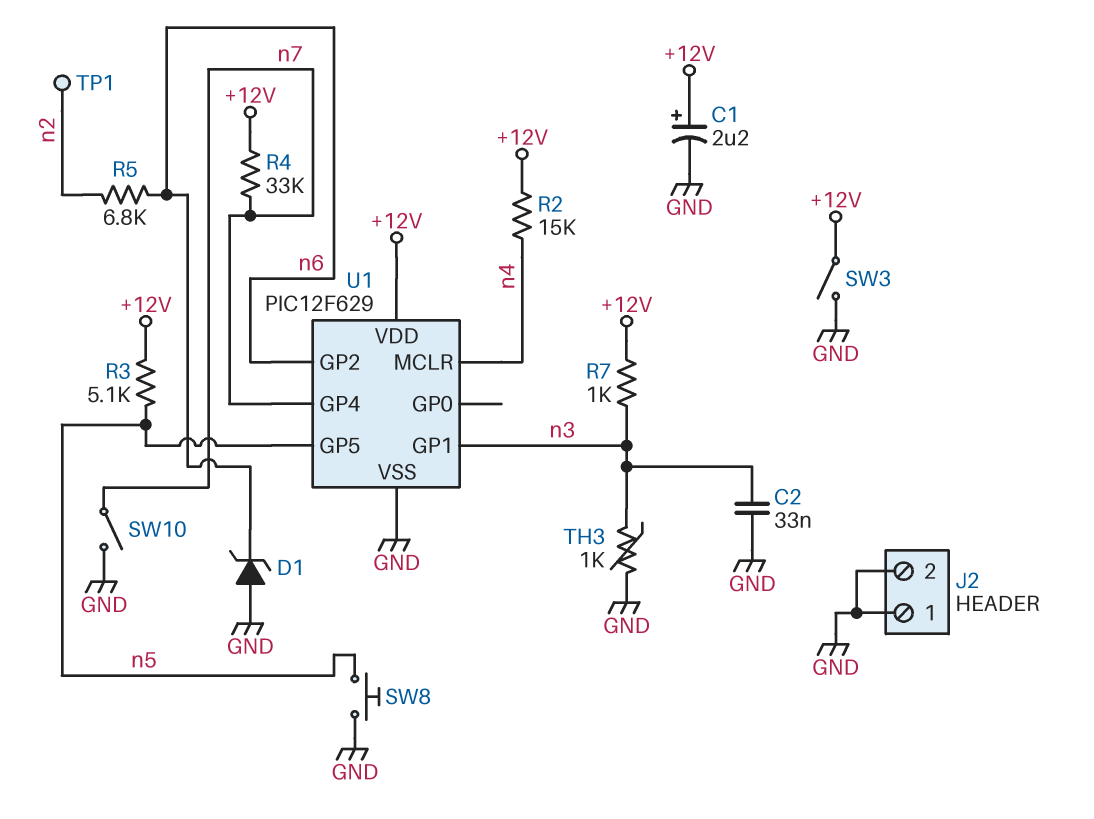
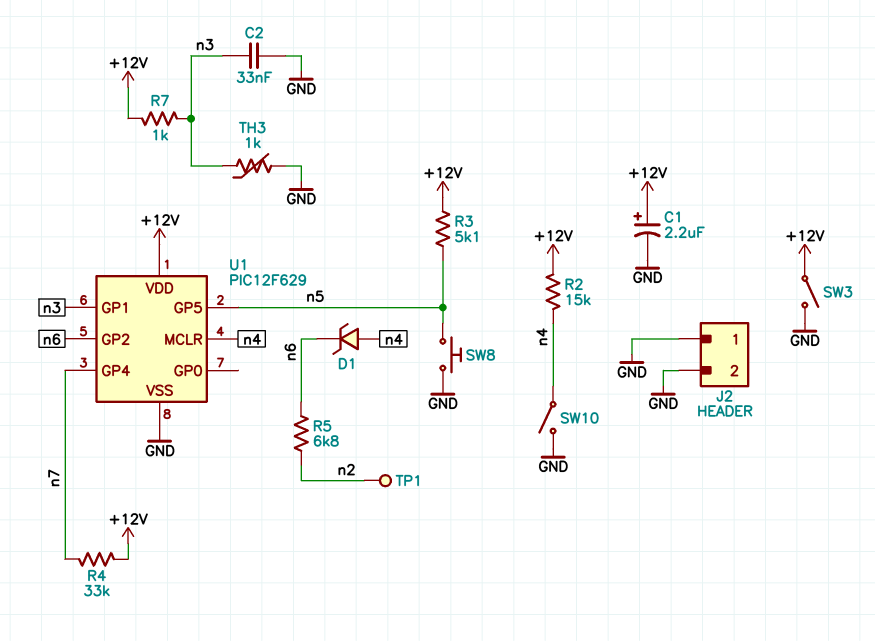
D1: zener (A GND, K n6) -> zener (A n4, K n6)
SW10: switch (GND, n7) -> switch (GND, n4)

